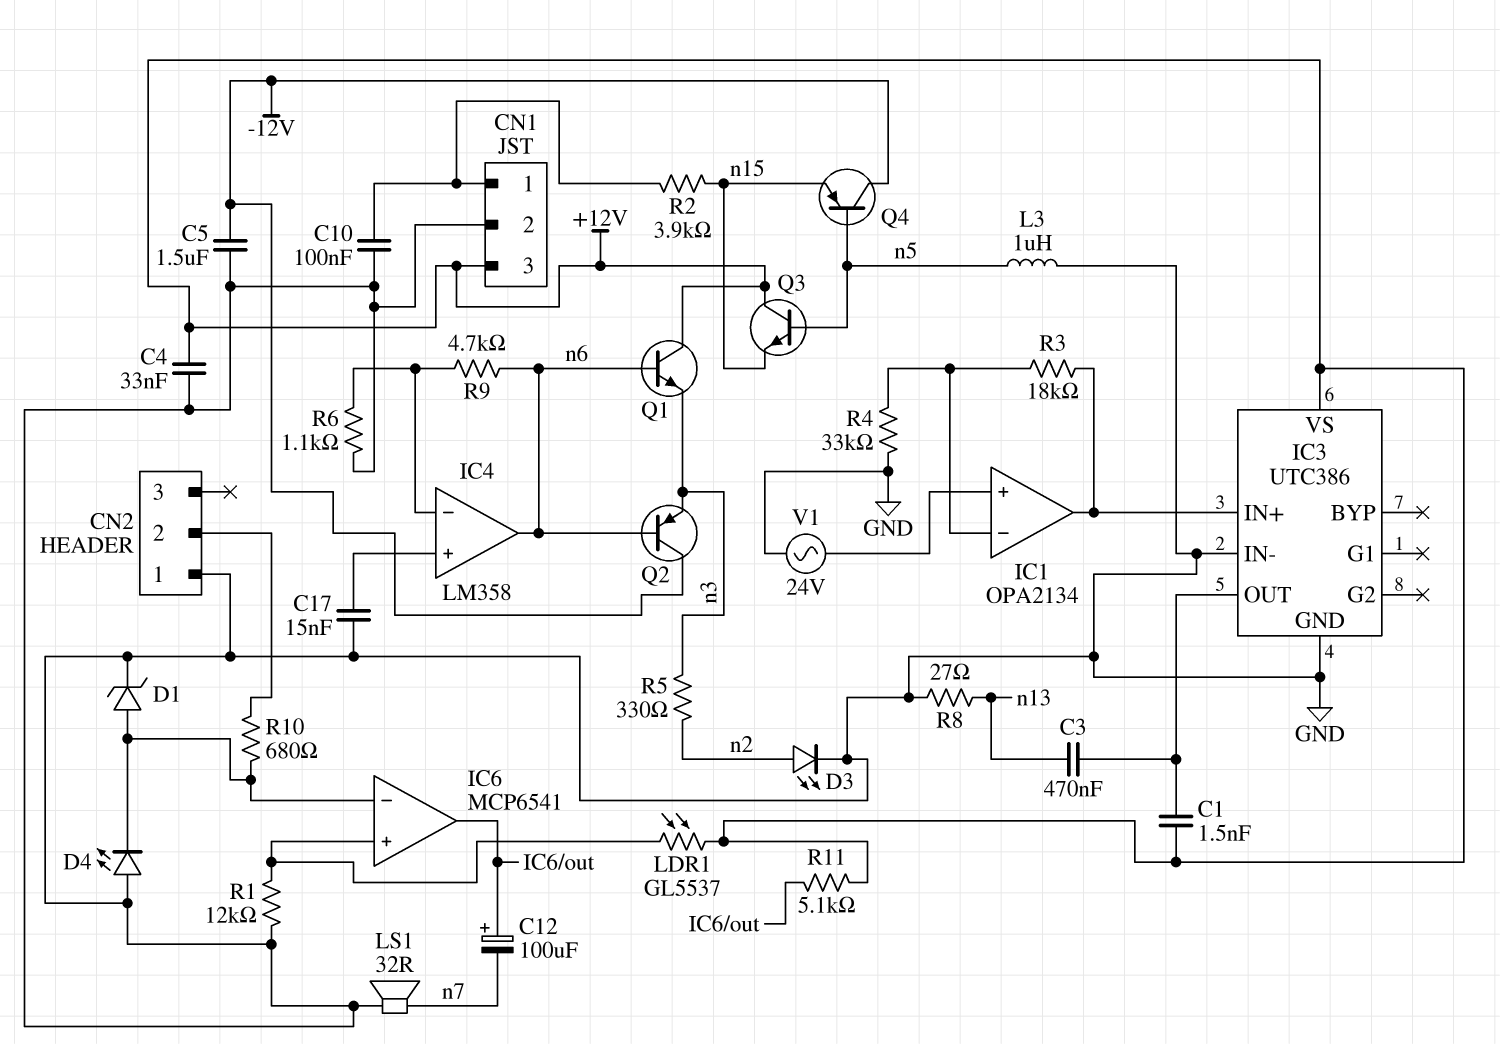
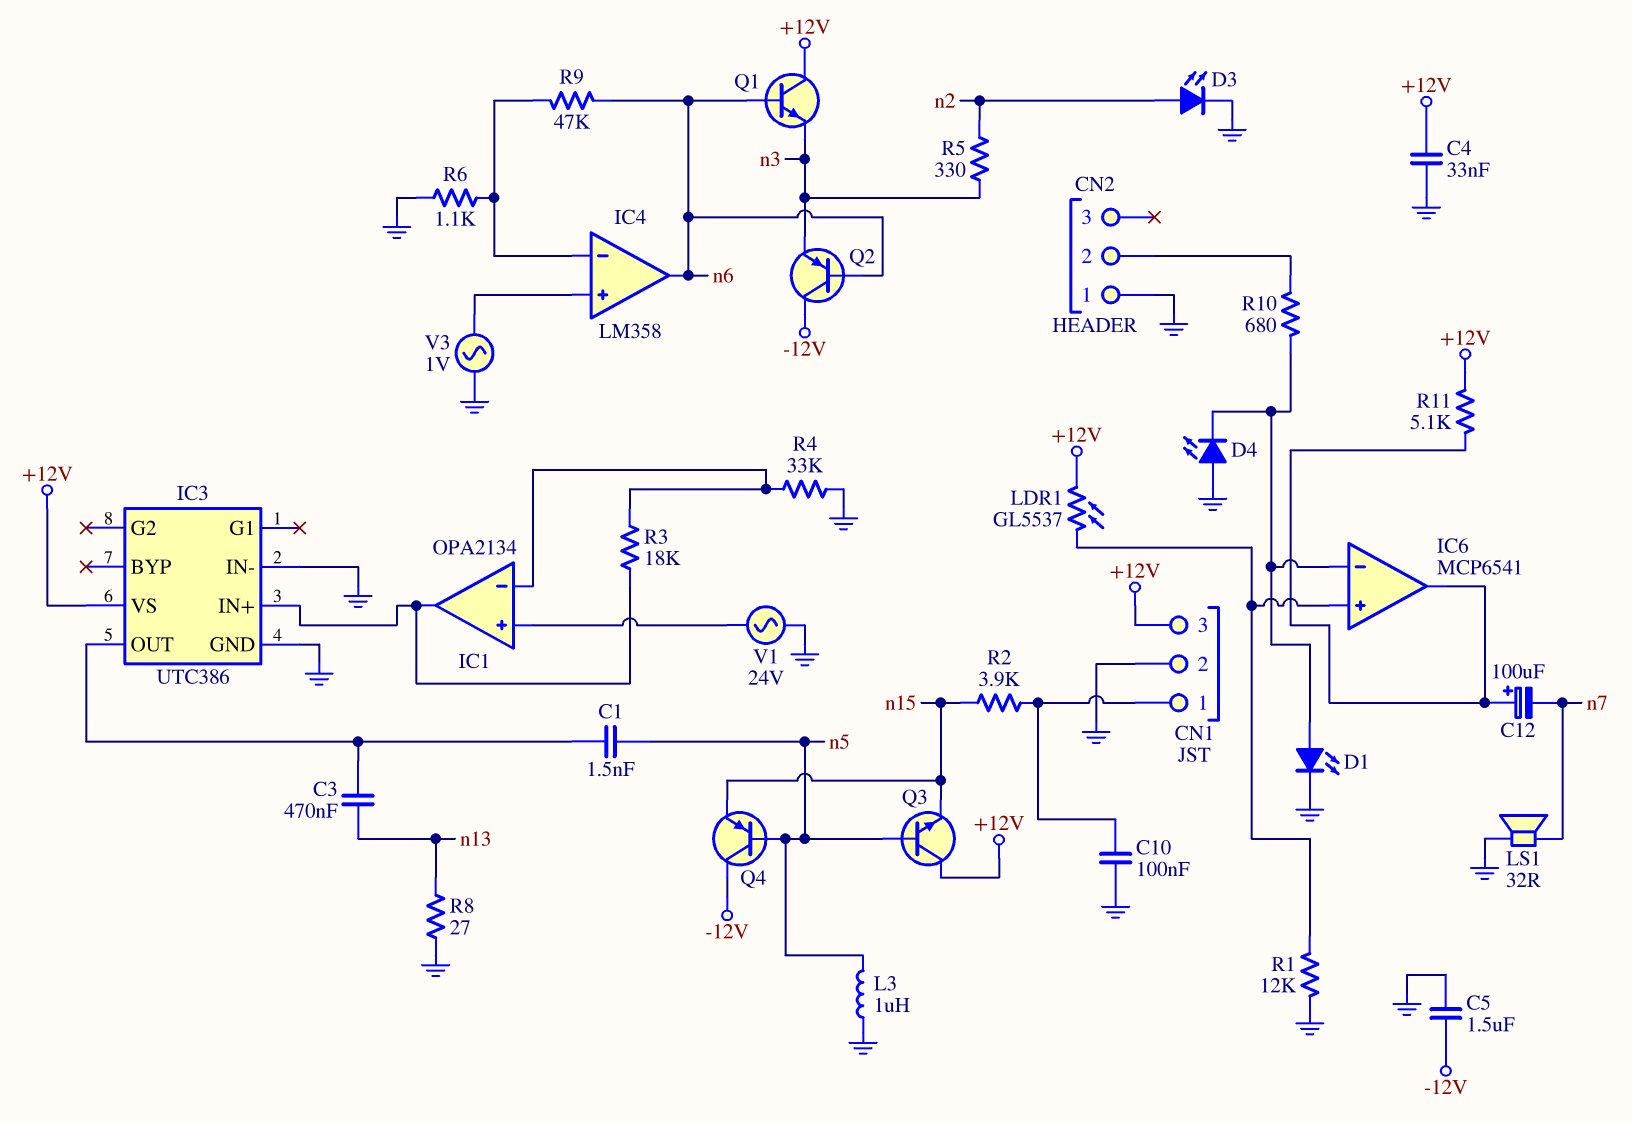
C1: 1.5nF (+12V, IC3/OUT) -> 1.5nF (IC3/OUT, n5)
C17: 15nF (GND, IC4/in+) -> none
D1: zener (A IC6/in-, K GND) -> LED (A IC6/in-, K GND)
R9: 4.7k (IC4/in-, n6) -> 47k (IC4/in-, n6)
V3: none -> AC 1V (GND, IC4/in+)

